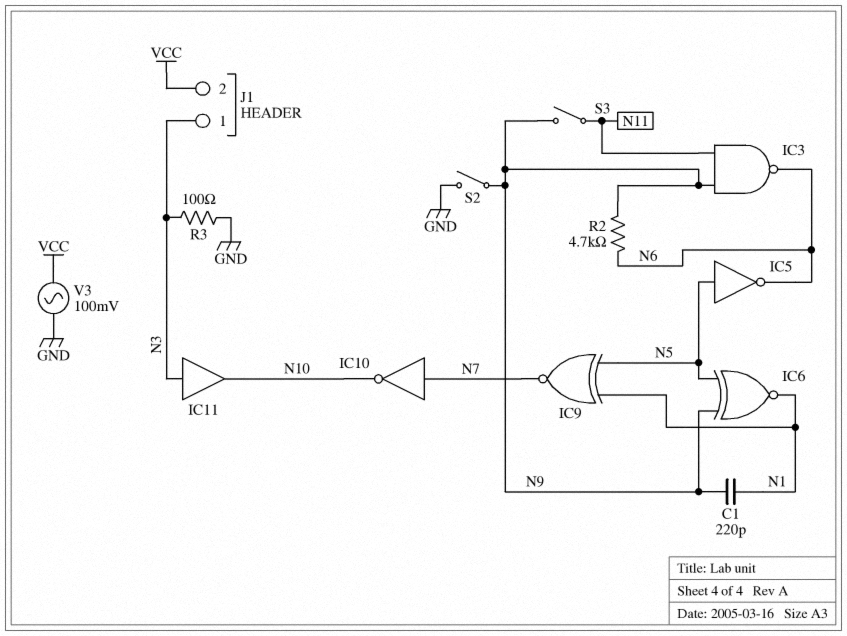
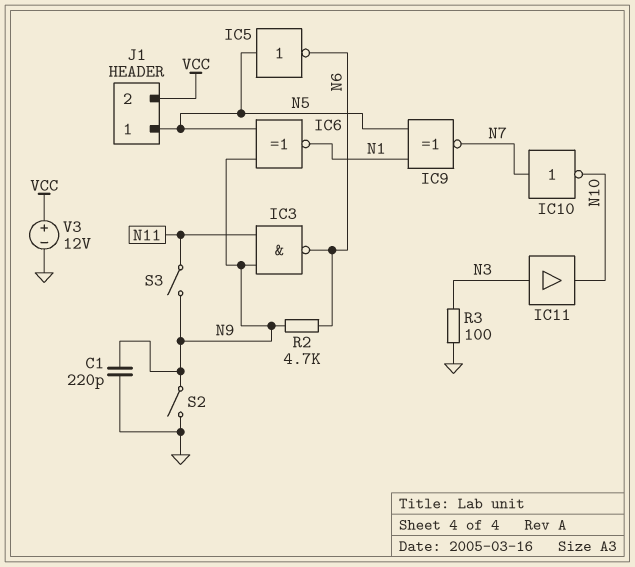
C1: 220pF (N1, N9) -> 220pF (GND, N9)
J1 pin 1: N3 -> N5
V3: AC 100mV (GND, VCC) -> 12V (plus VCC, minus GND)

